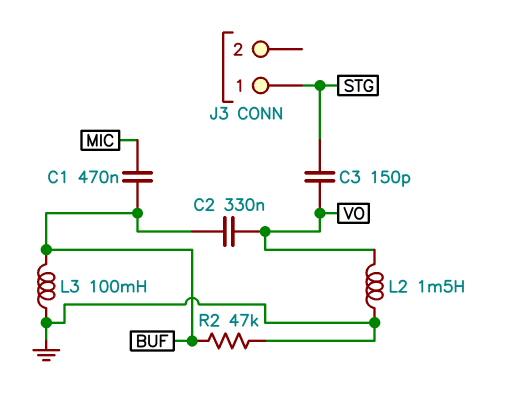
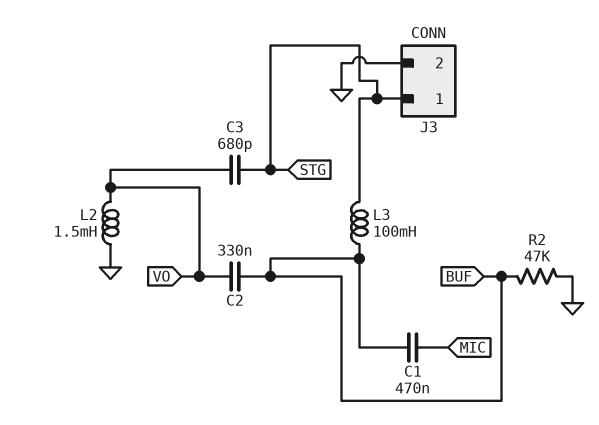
C3: 150pF (STG, VO) -> 680pF (STG, VO)
J3 pin 2: none -> GND
L3: 100mH (BUF, GND) -> 100mH (BUF, STG)

